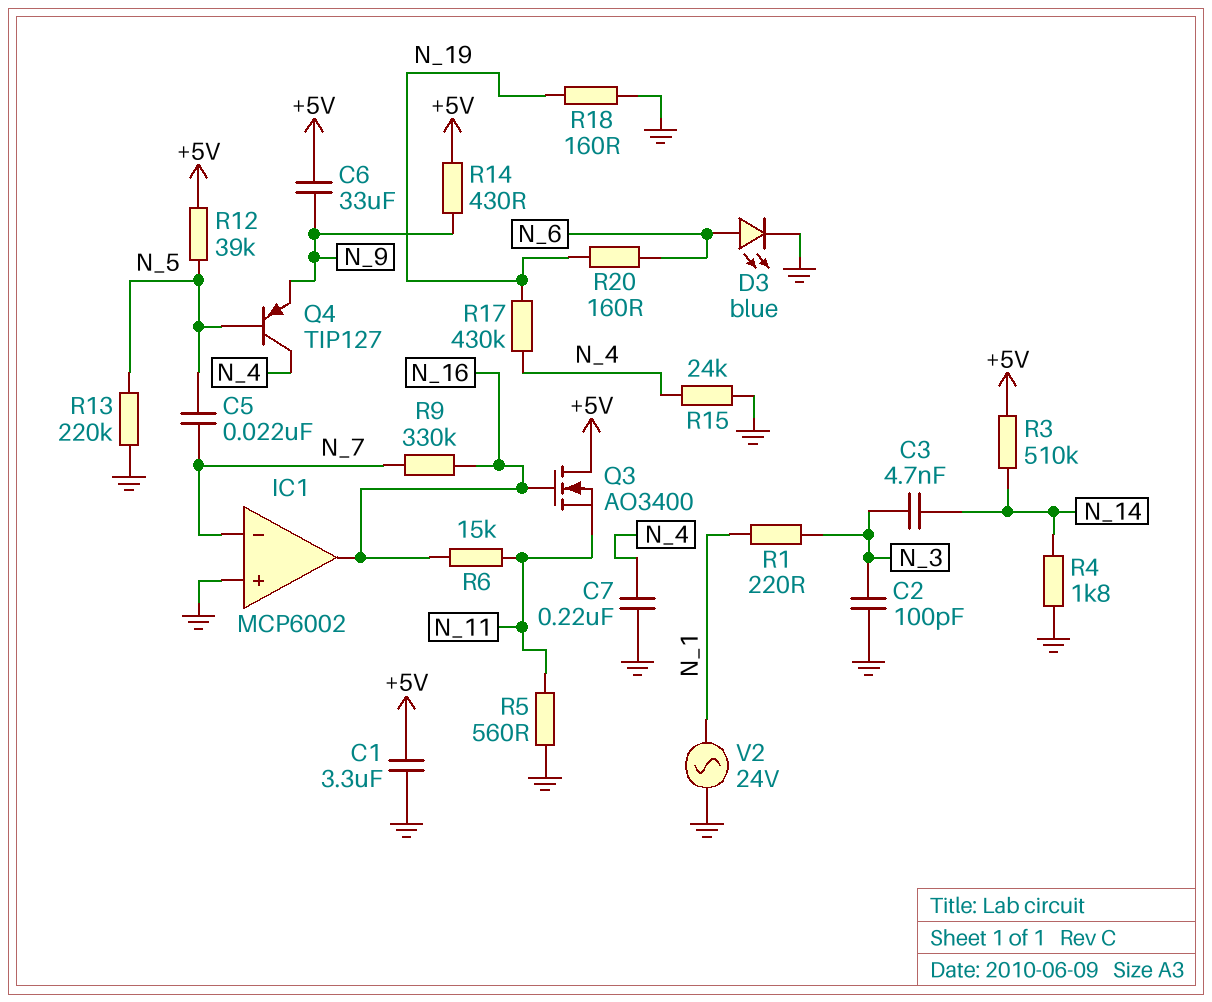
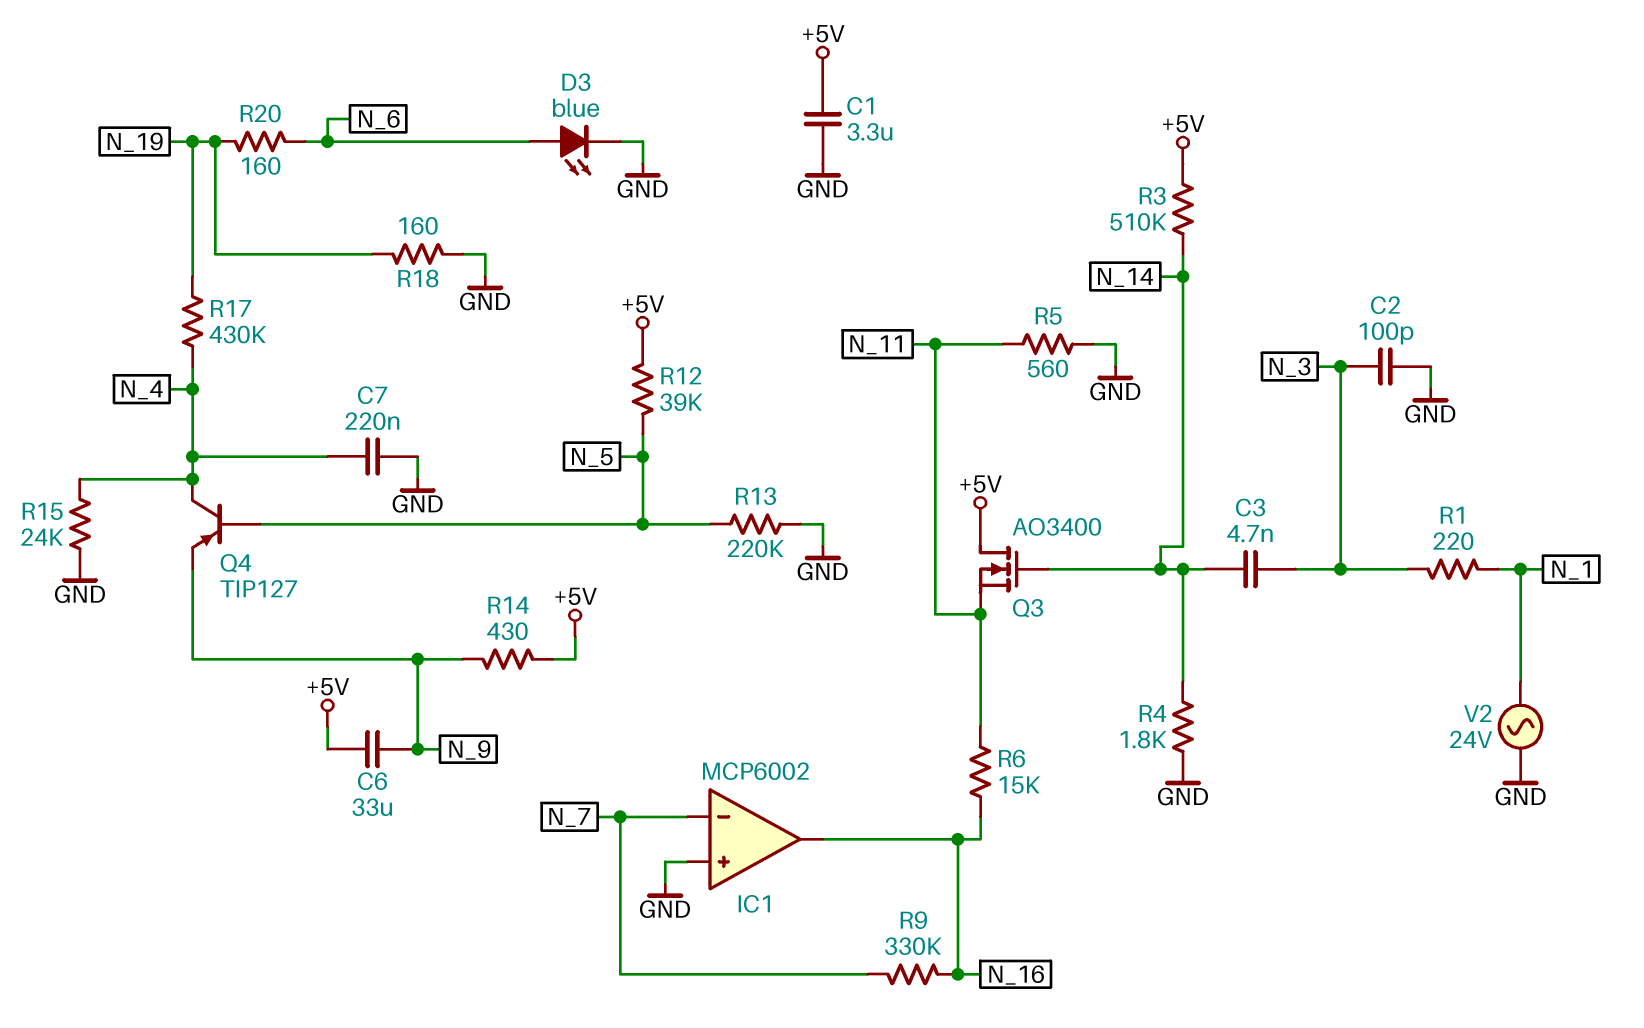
C5: 22nF (N_5, N_7) -> none
Q3: NMOS AO3400 (G N_16, D +5V, S N_11) -> NMOS AO3400 (G N_14, D +5V, S N_11)

